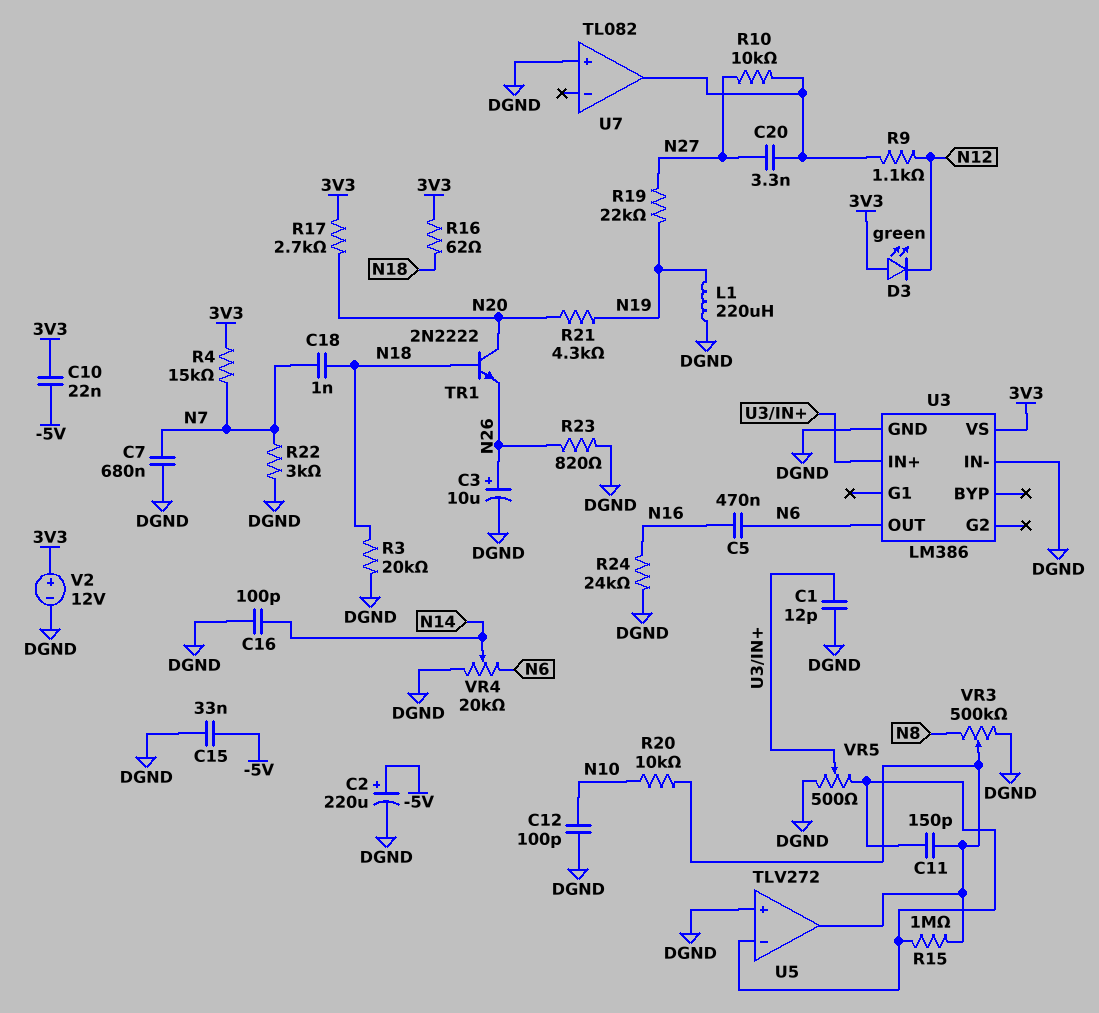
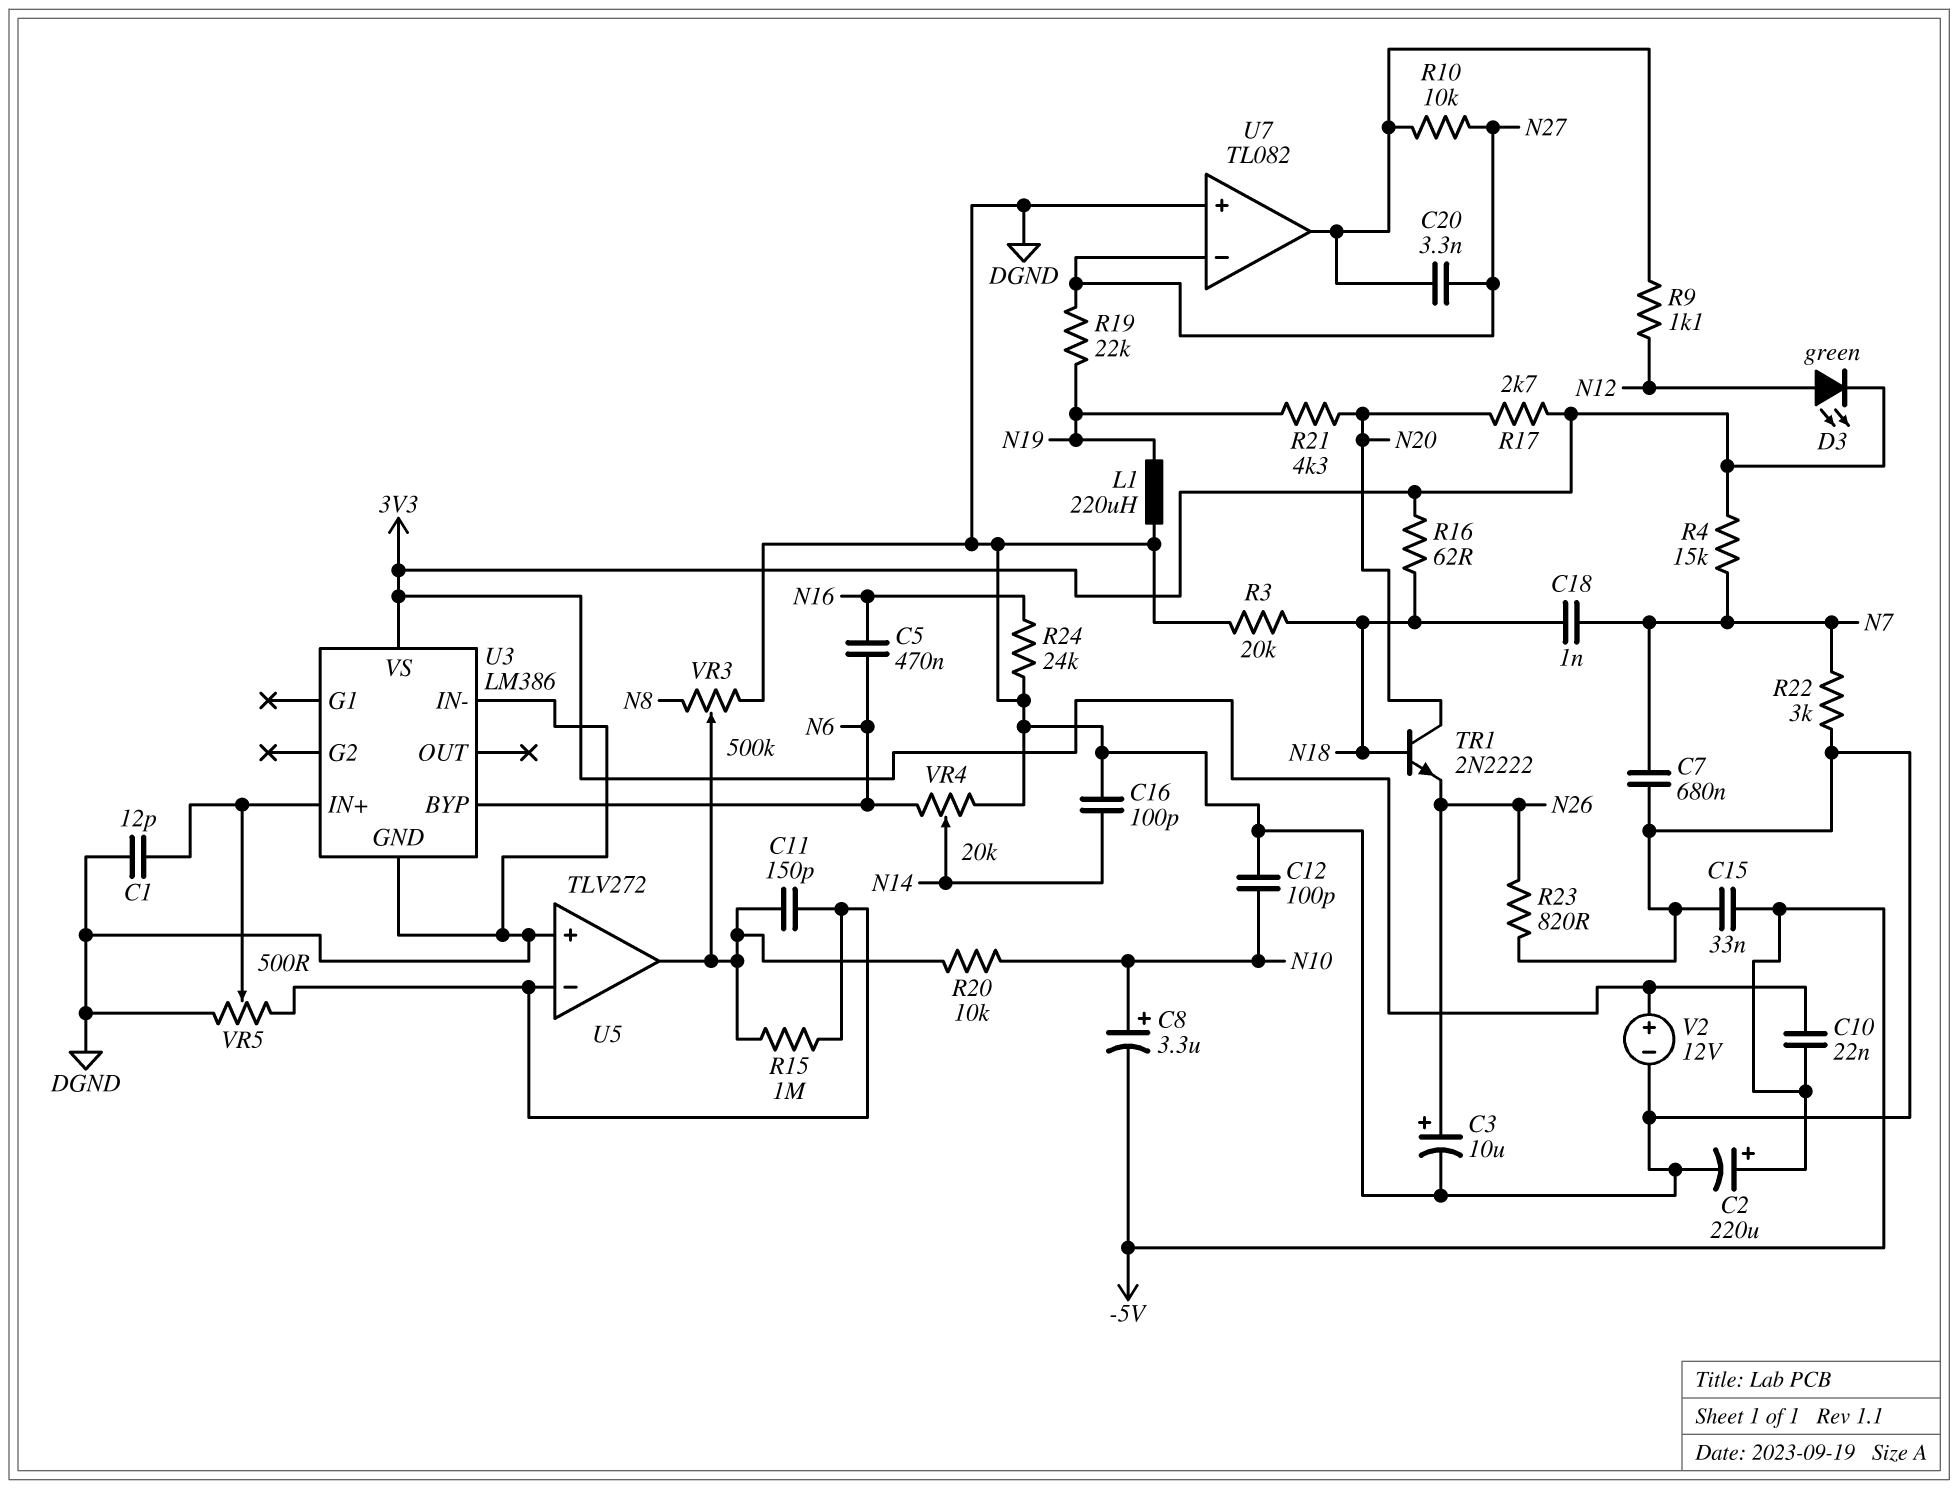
C8: none -> 3.3uF (plus N10, minus -5V)
D3: LED green (A 3V3, K N12) -> LED green (A N12, K 3V3)
U3 pin BYP: none -> N6
U3 pin OUT: N6 -> none
U7 pin in-: none -> N27

